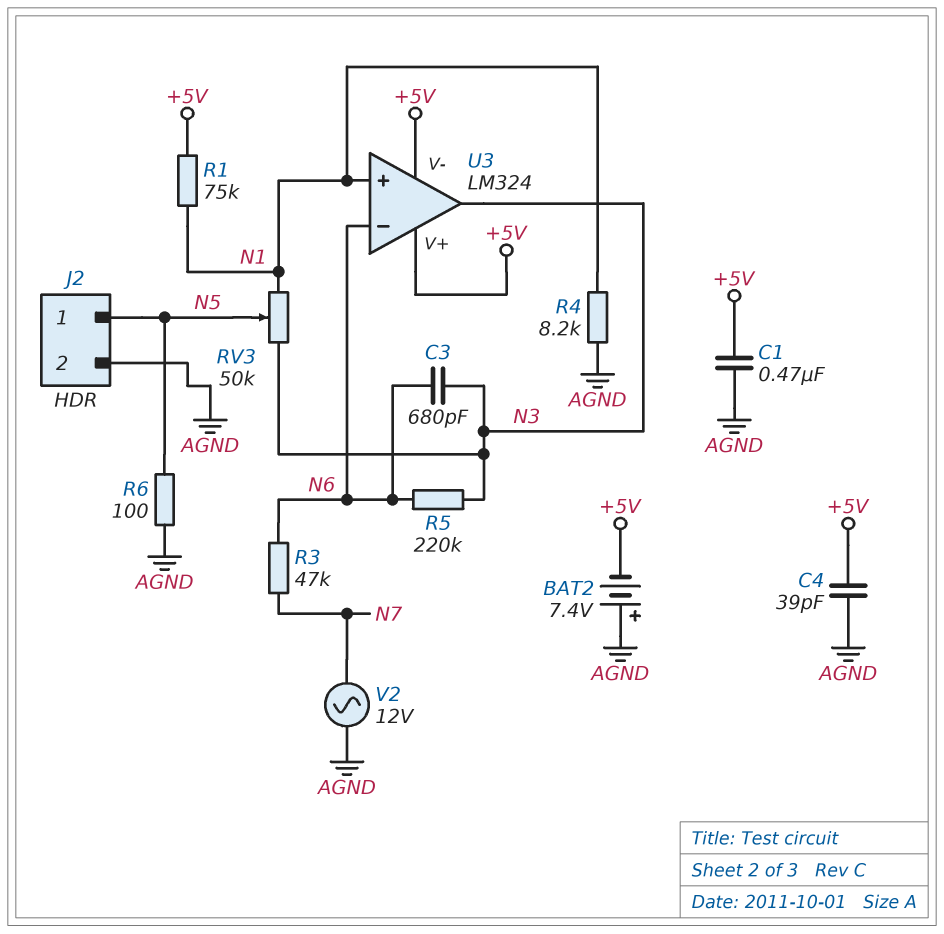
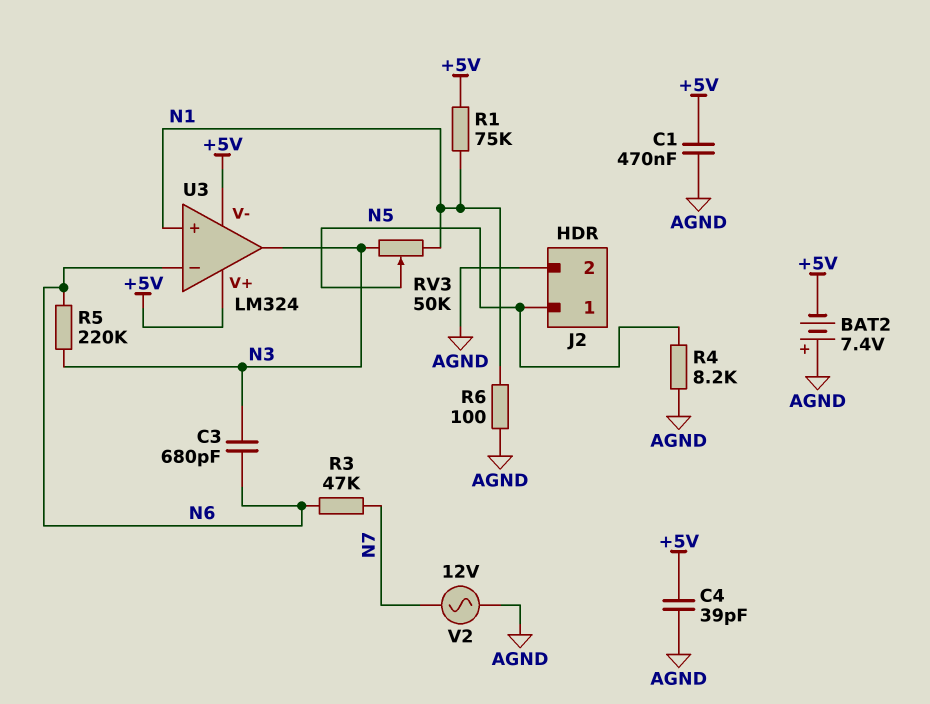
R4: 8.2k (AGND, N1) -> 8.2k (AGND, N5)
R6: 100 (AGND, N5) -> 100 (AGND, N1)

